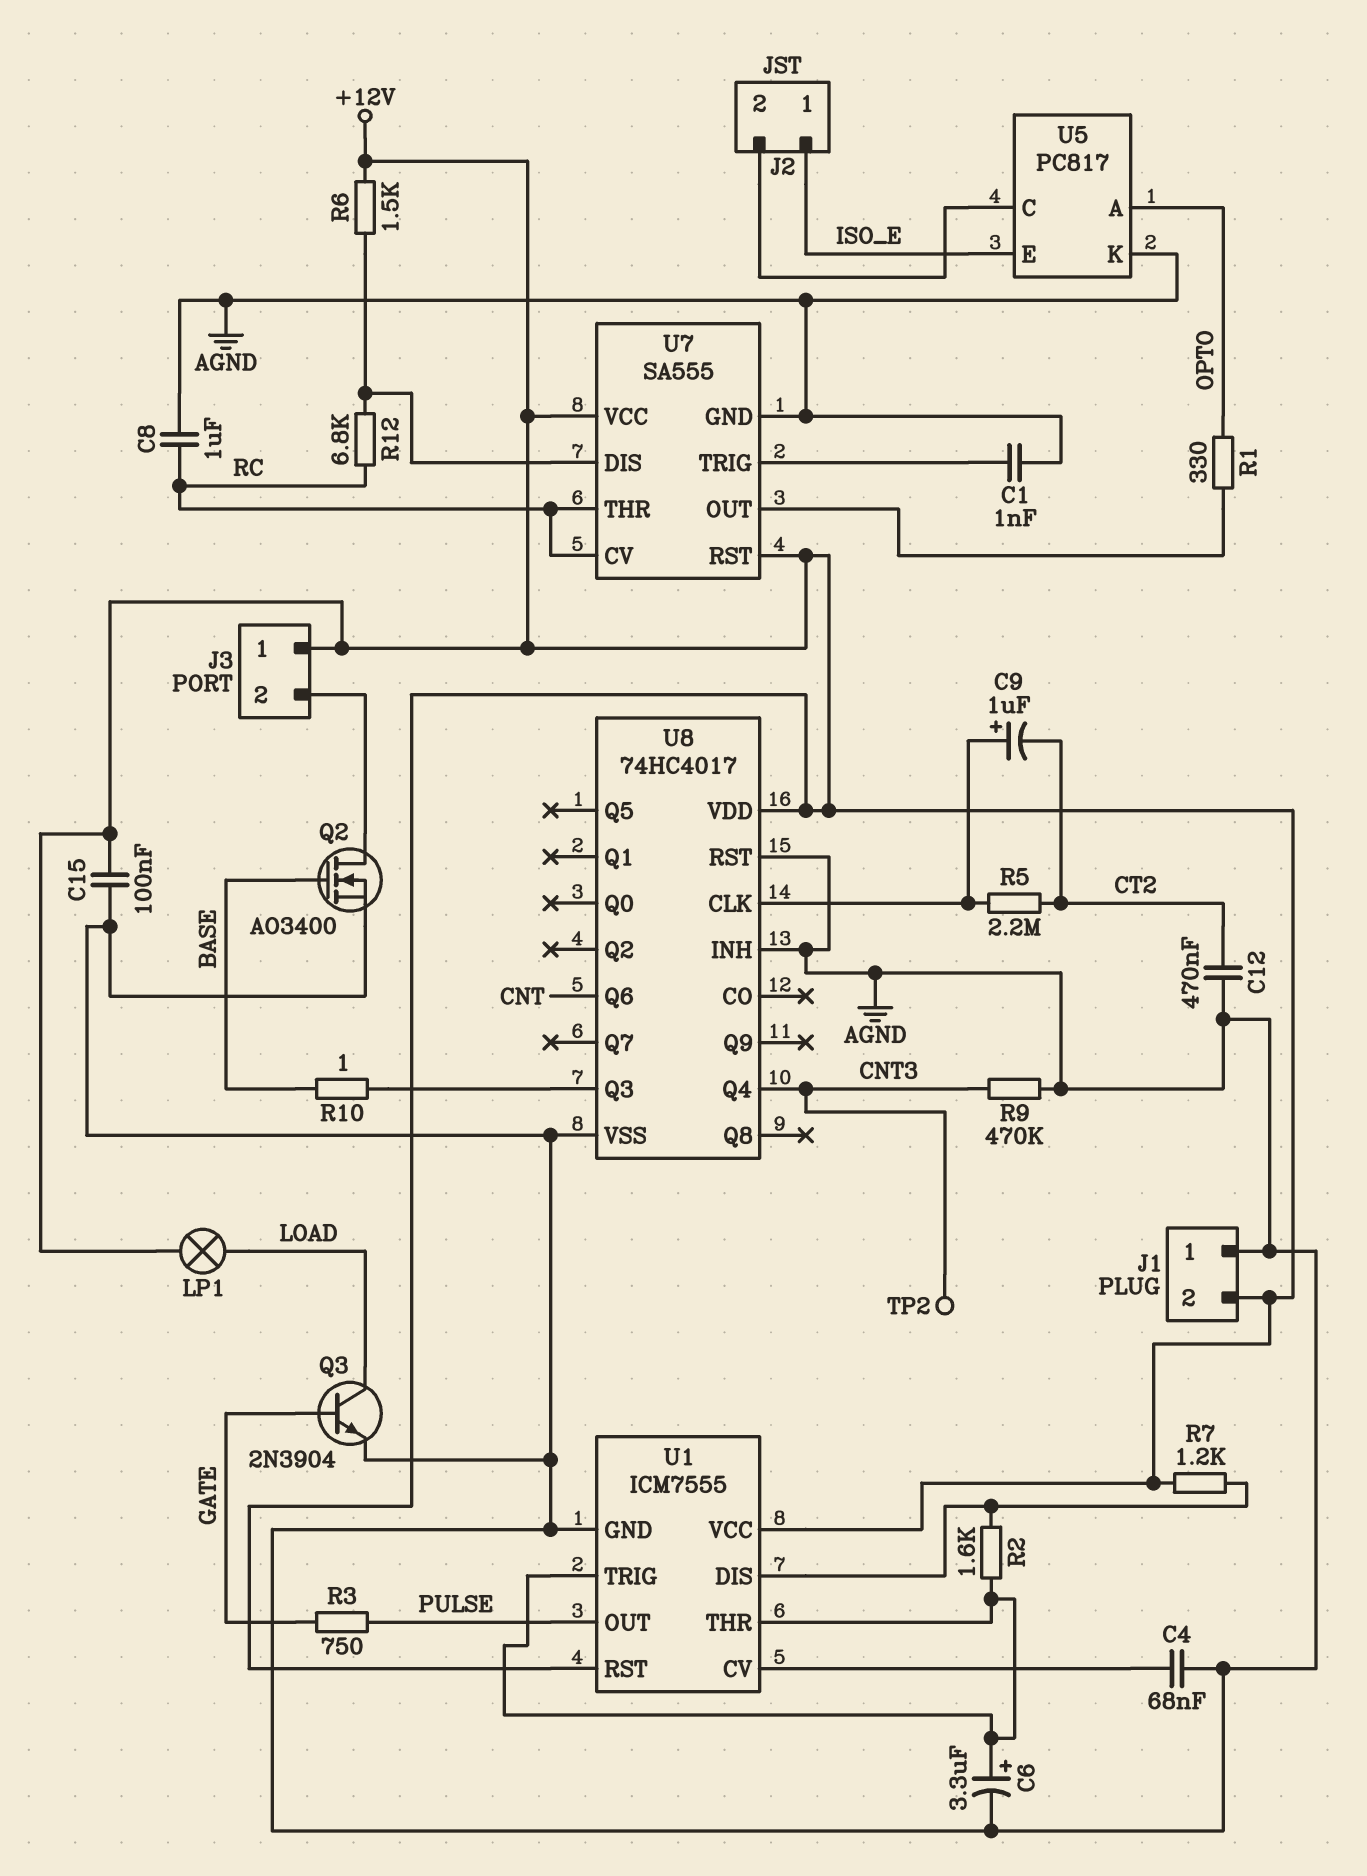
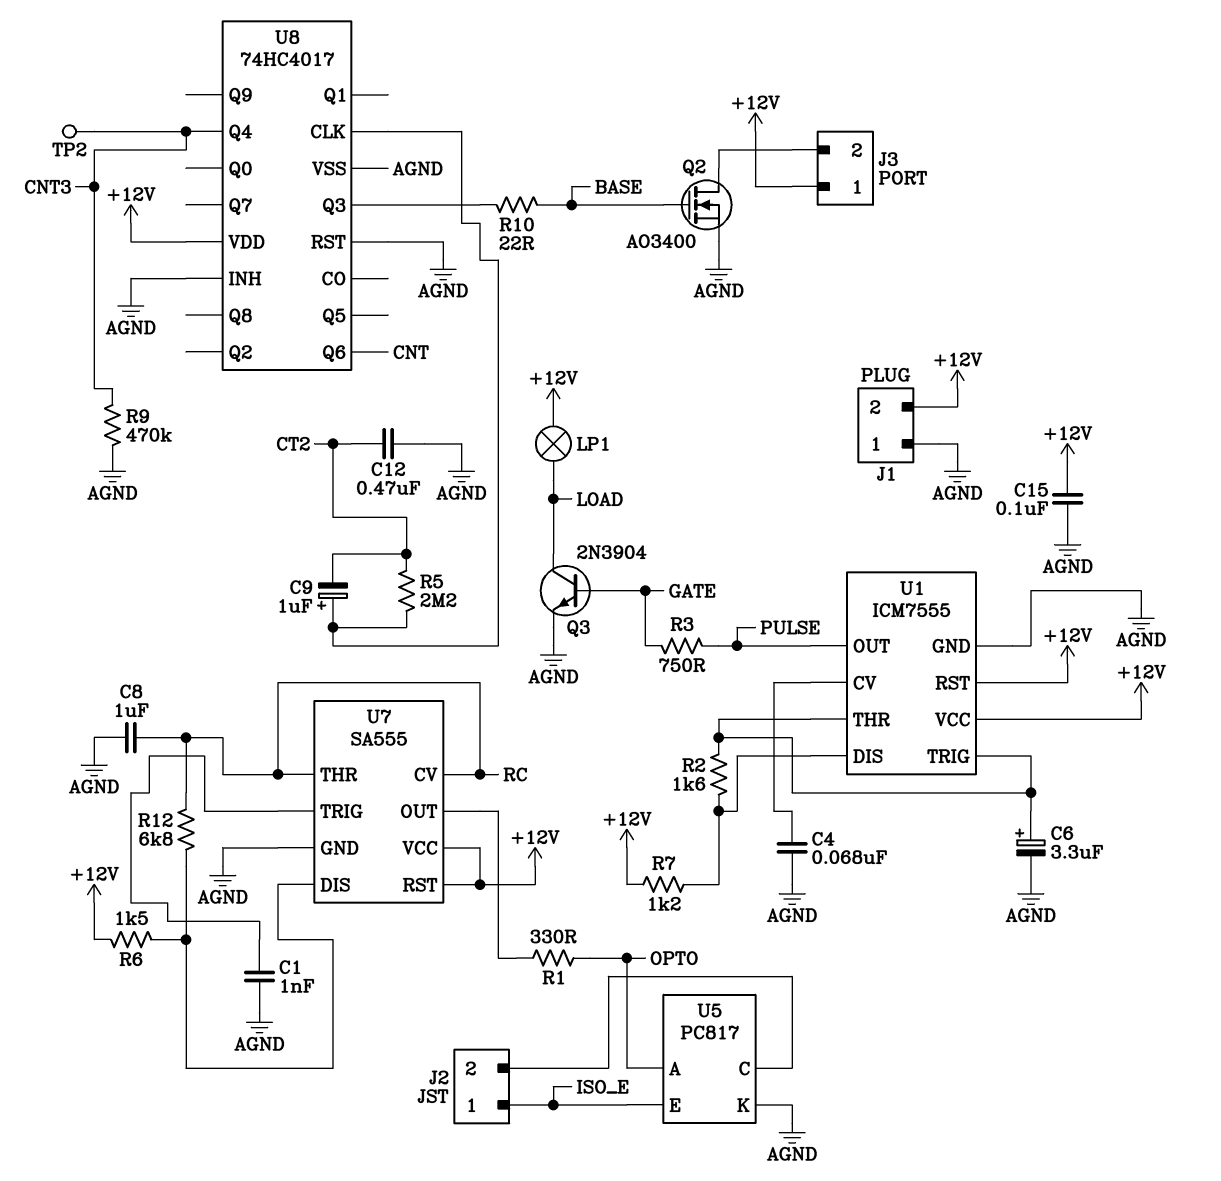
R10: 1 (BASE, U8/Q3) -> 22 (BASE, U8/Q3)

